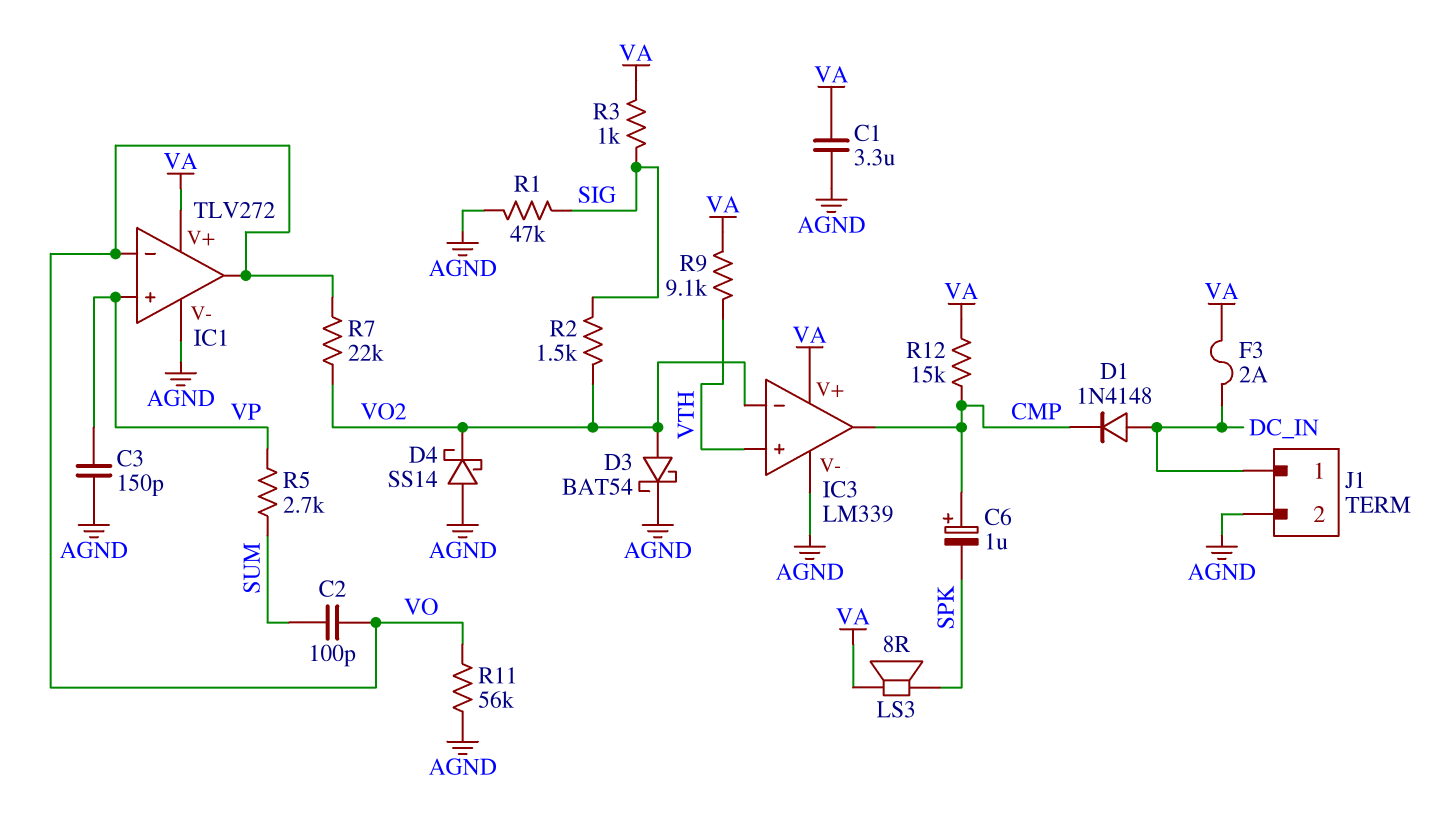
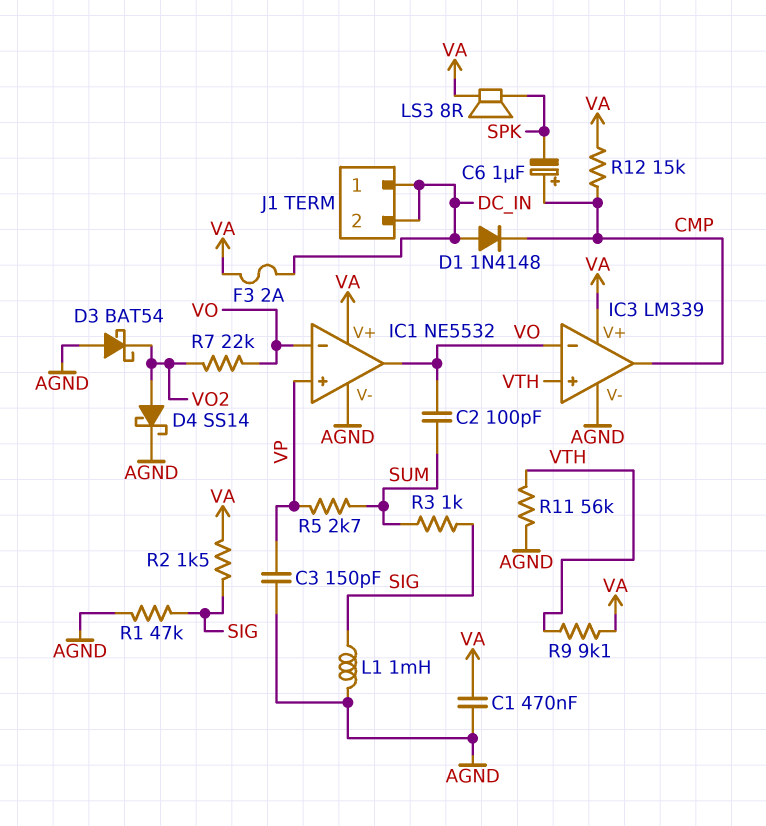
C1: 3.3uF (AGND, VA) -> 470nF (AGND, VA)
D3: schottky BAT54 (A VO2, K AGND) -> schottky BAT54 (A AGND, K VO2)
D4: schottky SS14 (A AGND, K VO2) -> schottky SS14 (A VO2, K AGND)
IC1: TLV272 -> NE5532
IC3 pin in-: VO2 -> VO
J1 pin 2: AGND -> DC_IN
L1: none -> 1mH (AGND, SIG)
R2: 1.5k (SIG, VO2) -> 1.5k (SIG, VA)
R3: 1k (SIG, VA) -> 1k (SIG, SUM)
R11: 56k (AGND, VO) -> 56k (AGND, VTH)

